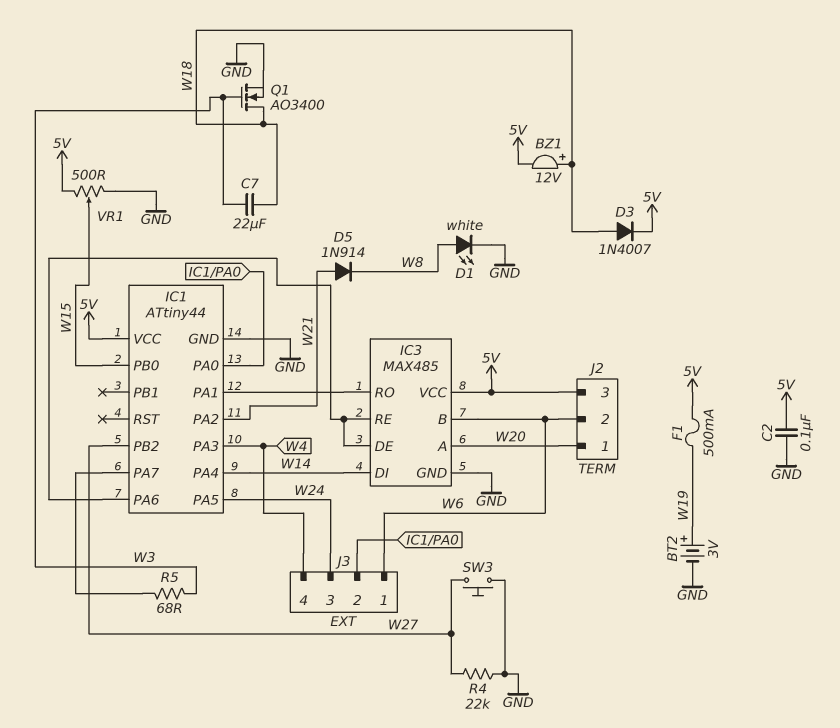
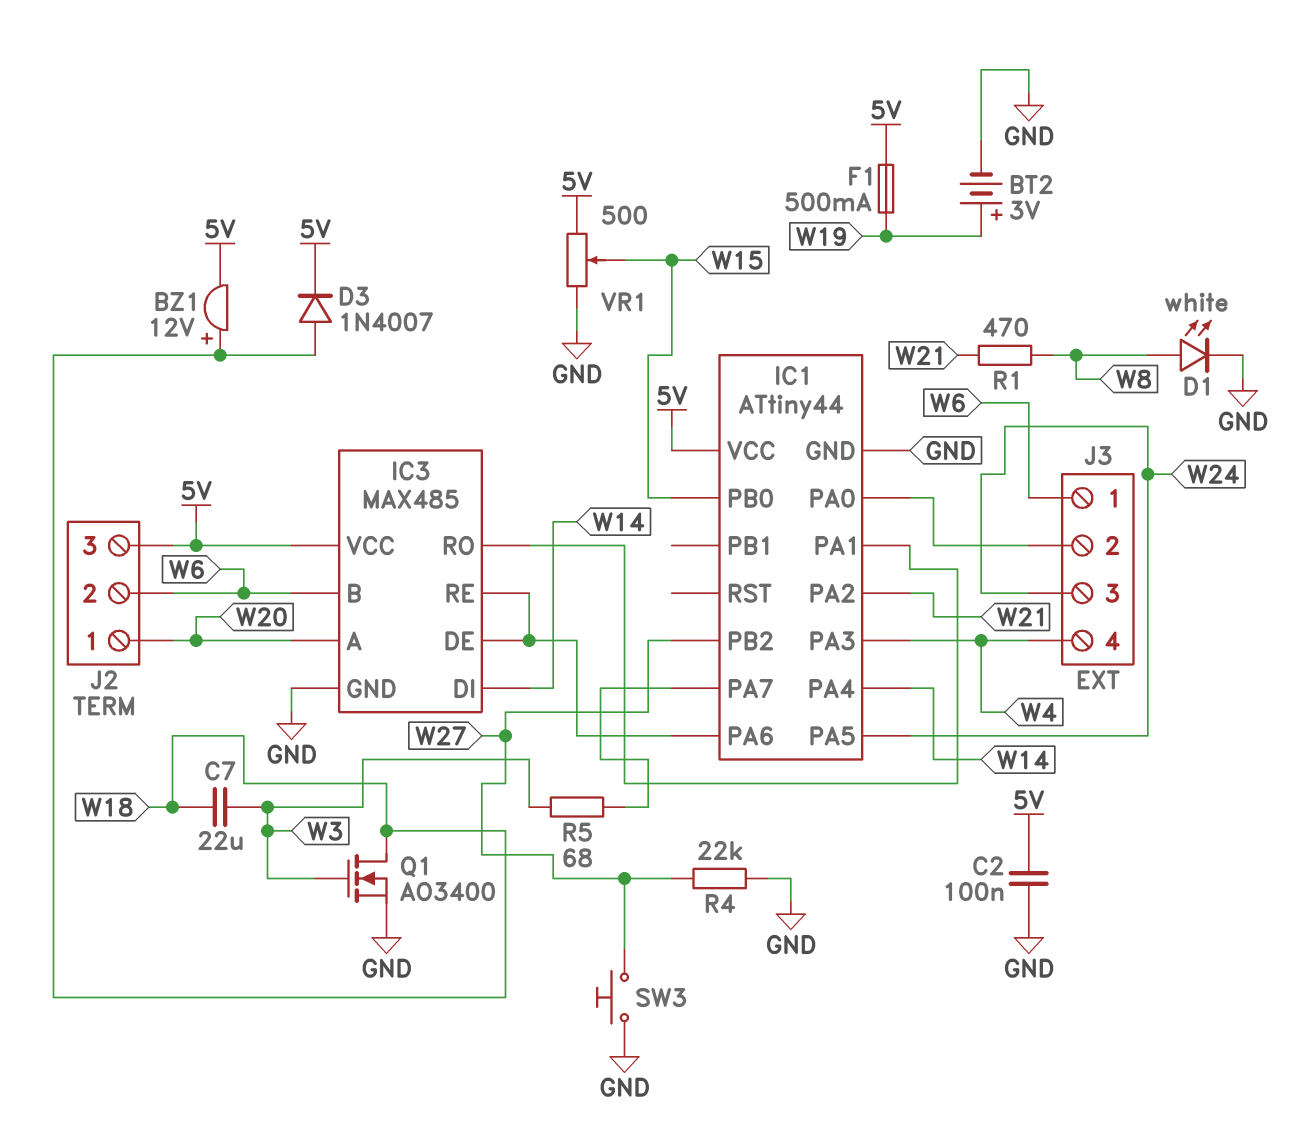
D5: diode 1N914 (A W21, K W8) -> none
R1: none -> 470 (W8, W21)

